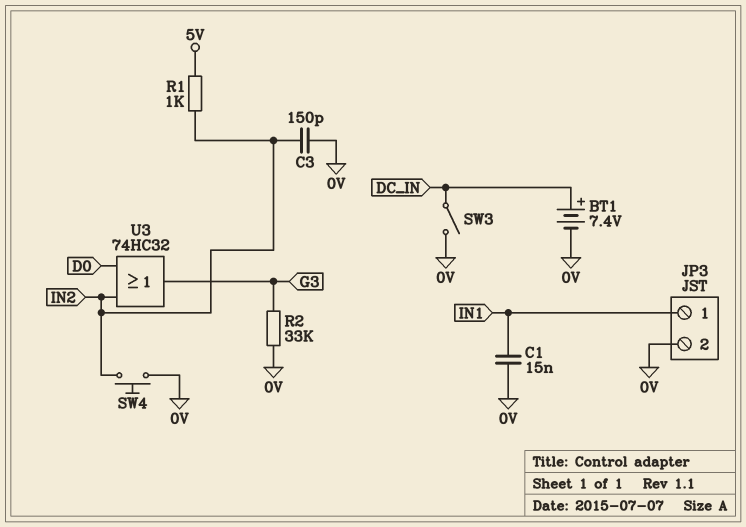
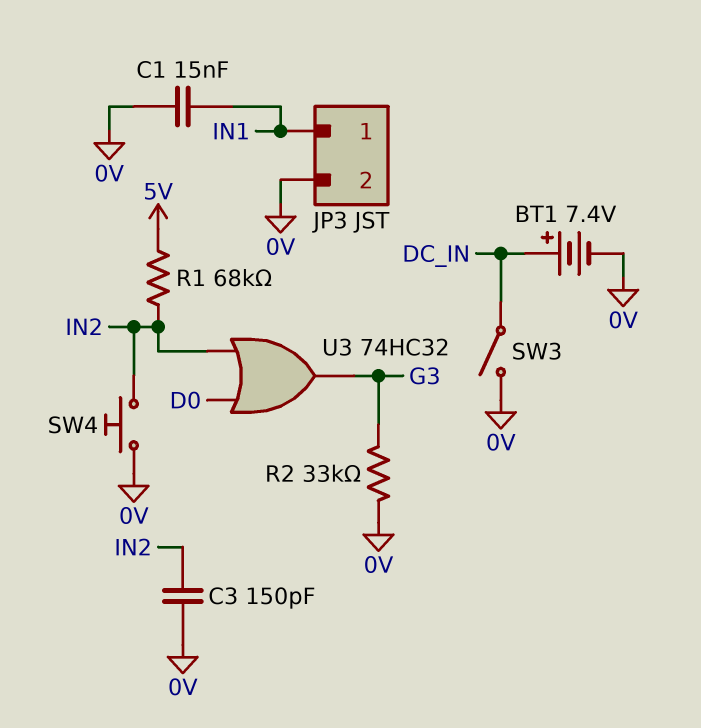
R1: 1k (5V, IN2) -> 68k (5V, IN2)

